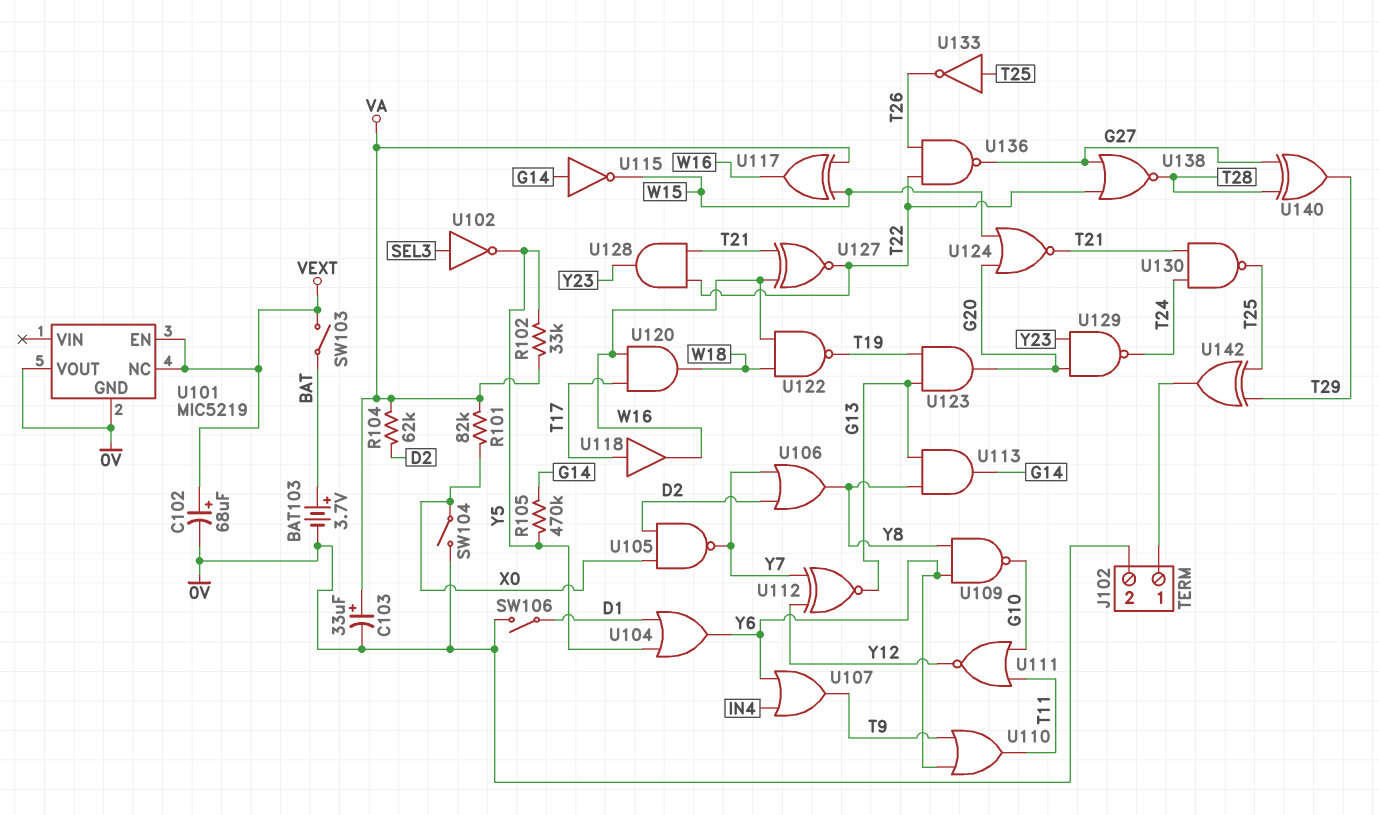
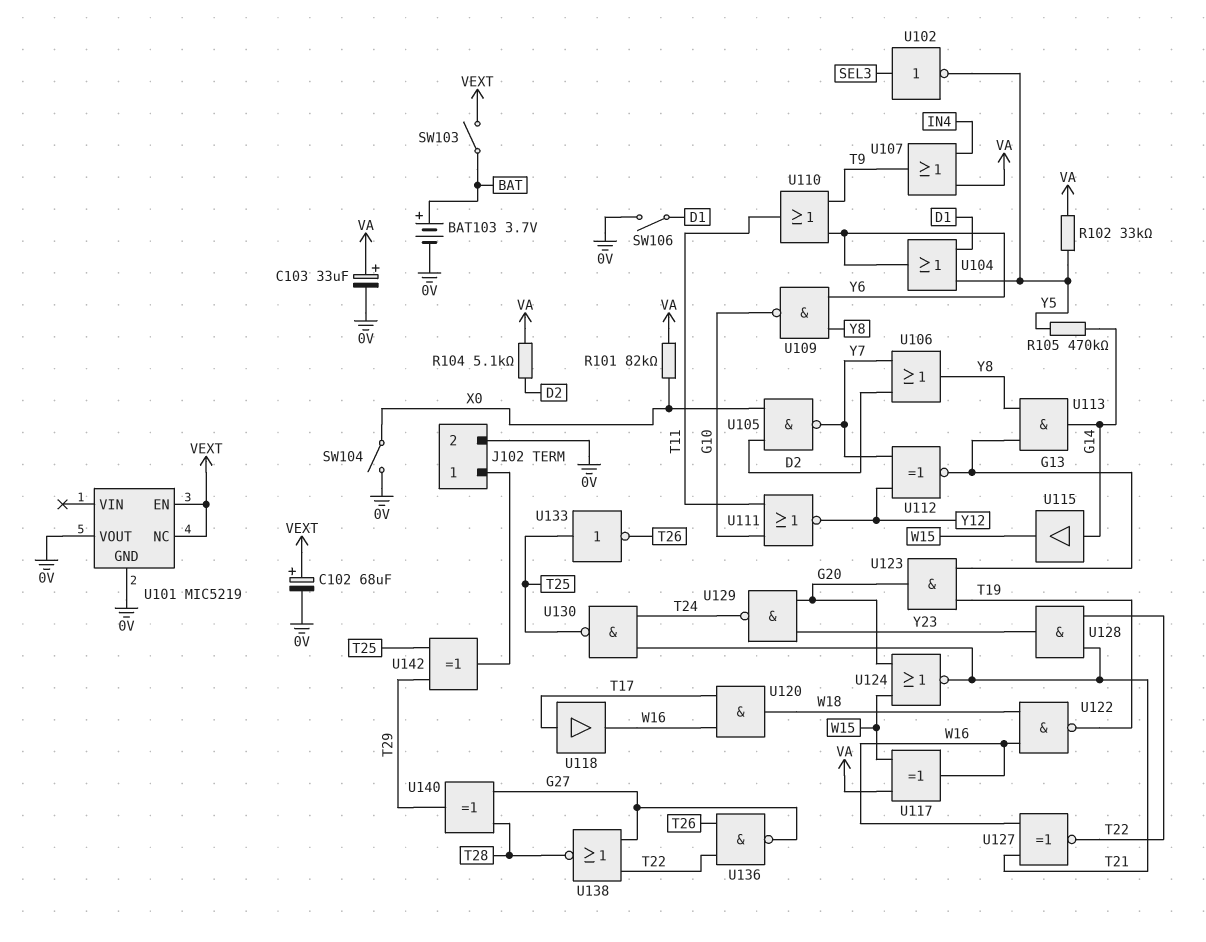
R104: 62k (D2, VA) -> 5.1k (D2, VA)
U107: OR (in IN4, in Y6, out T9) -> OR (in IN4, in VA, out T9)
U115: NOT (in G14, out W15) -> buffer (in G14, out W15)

